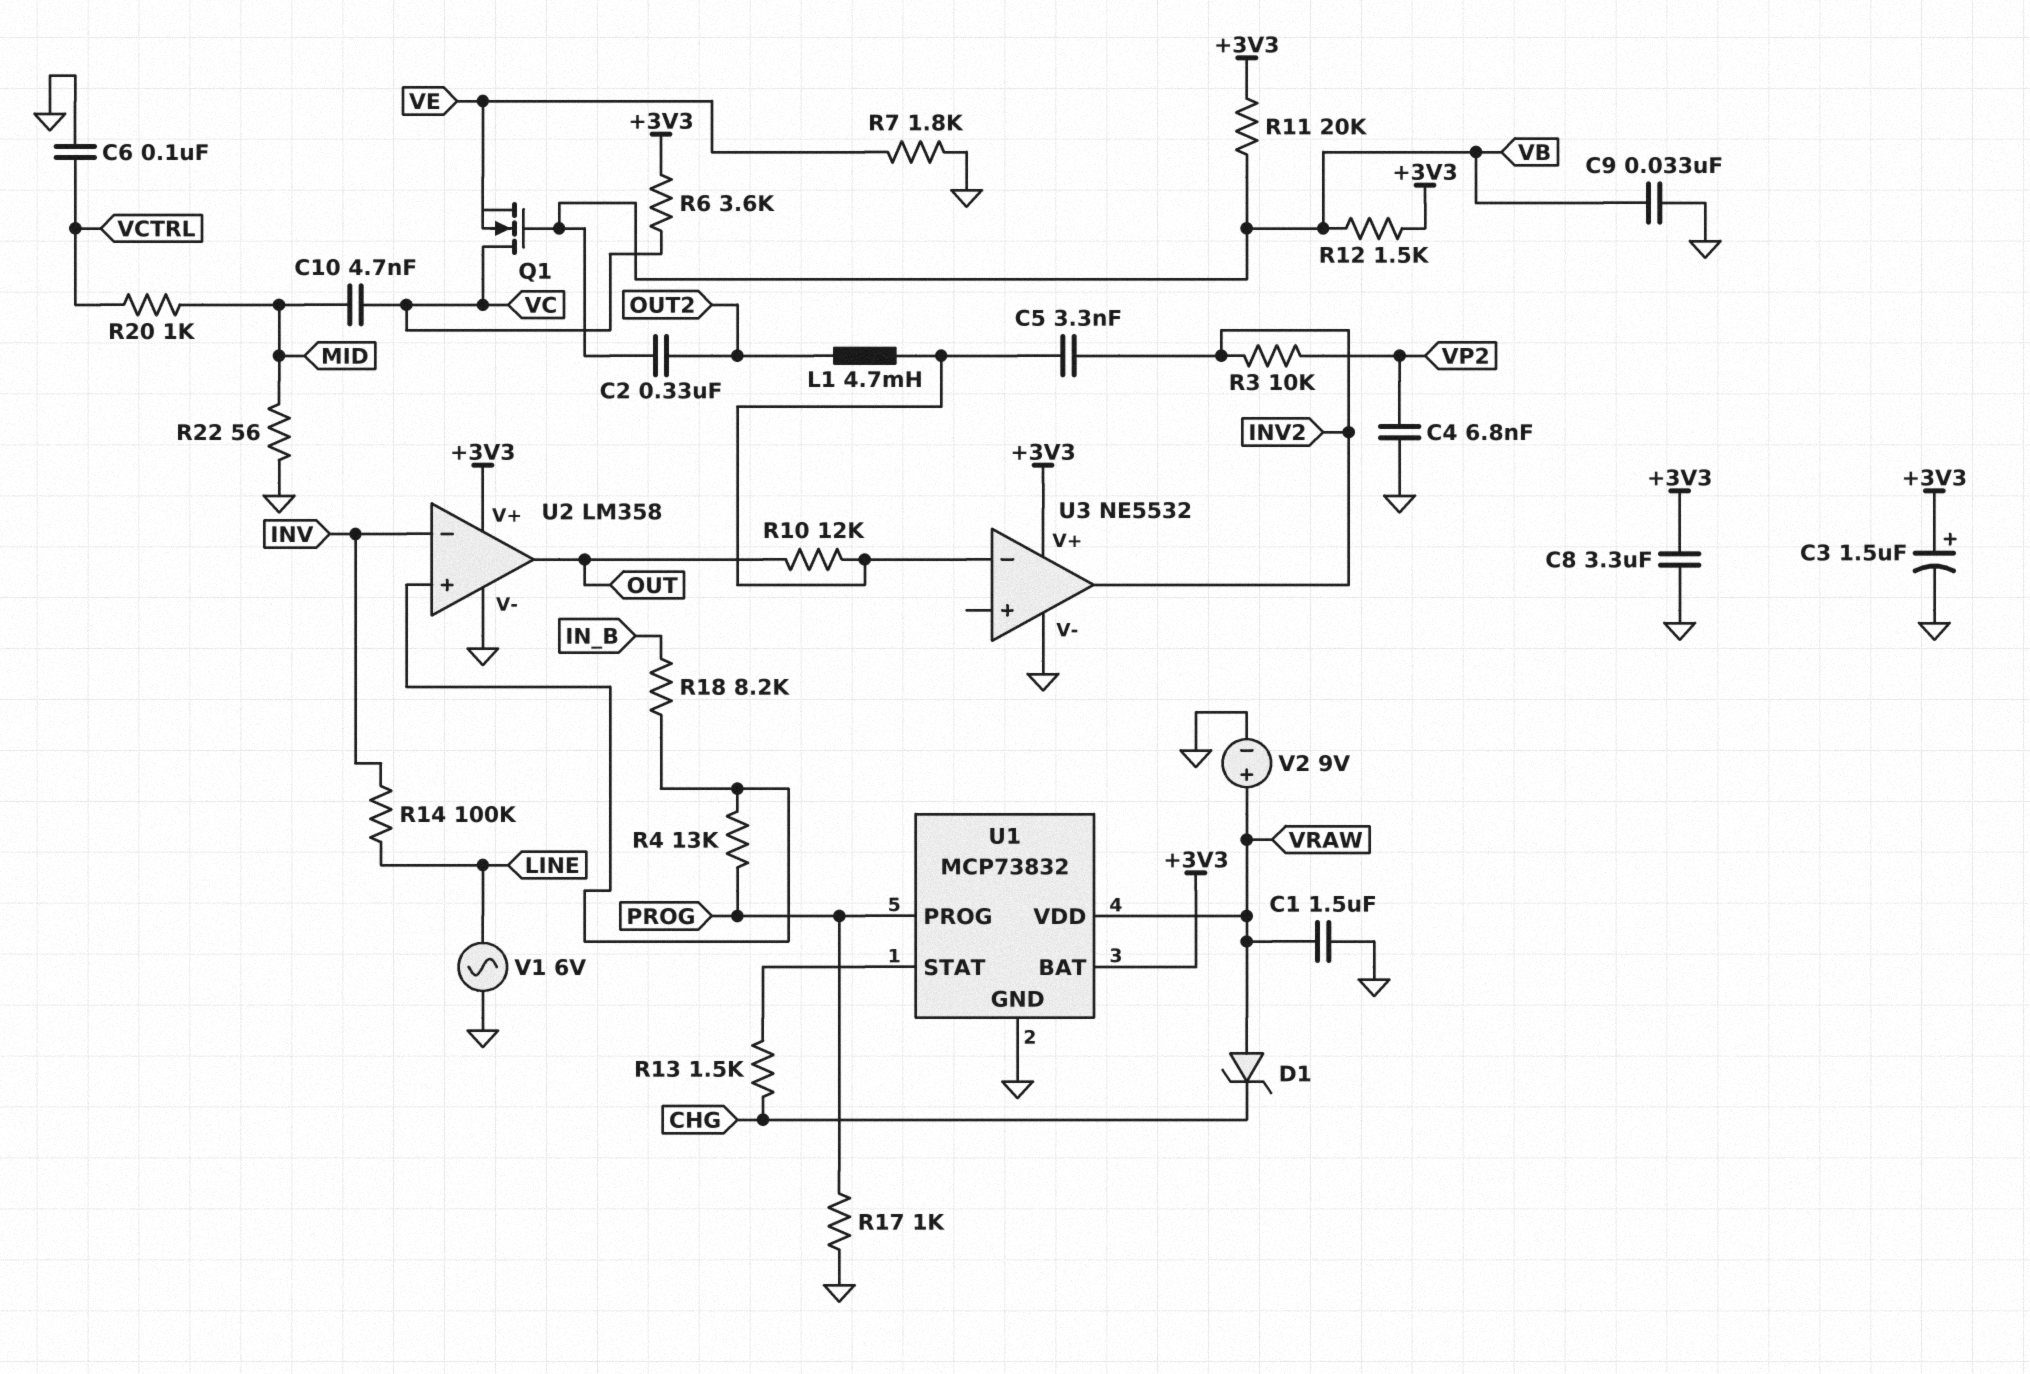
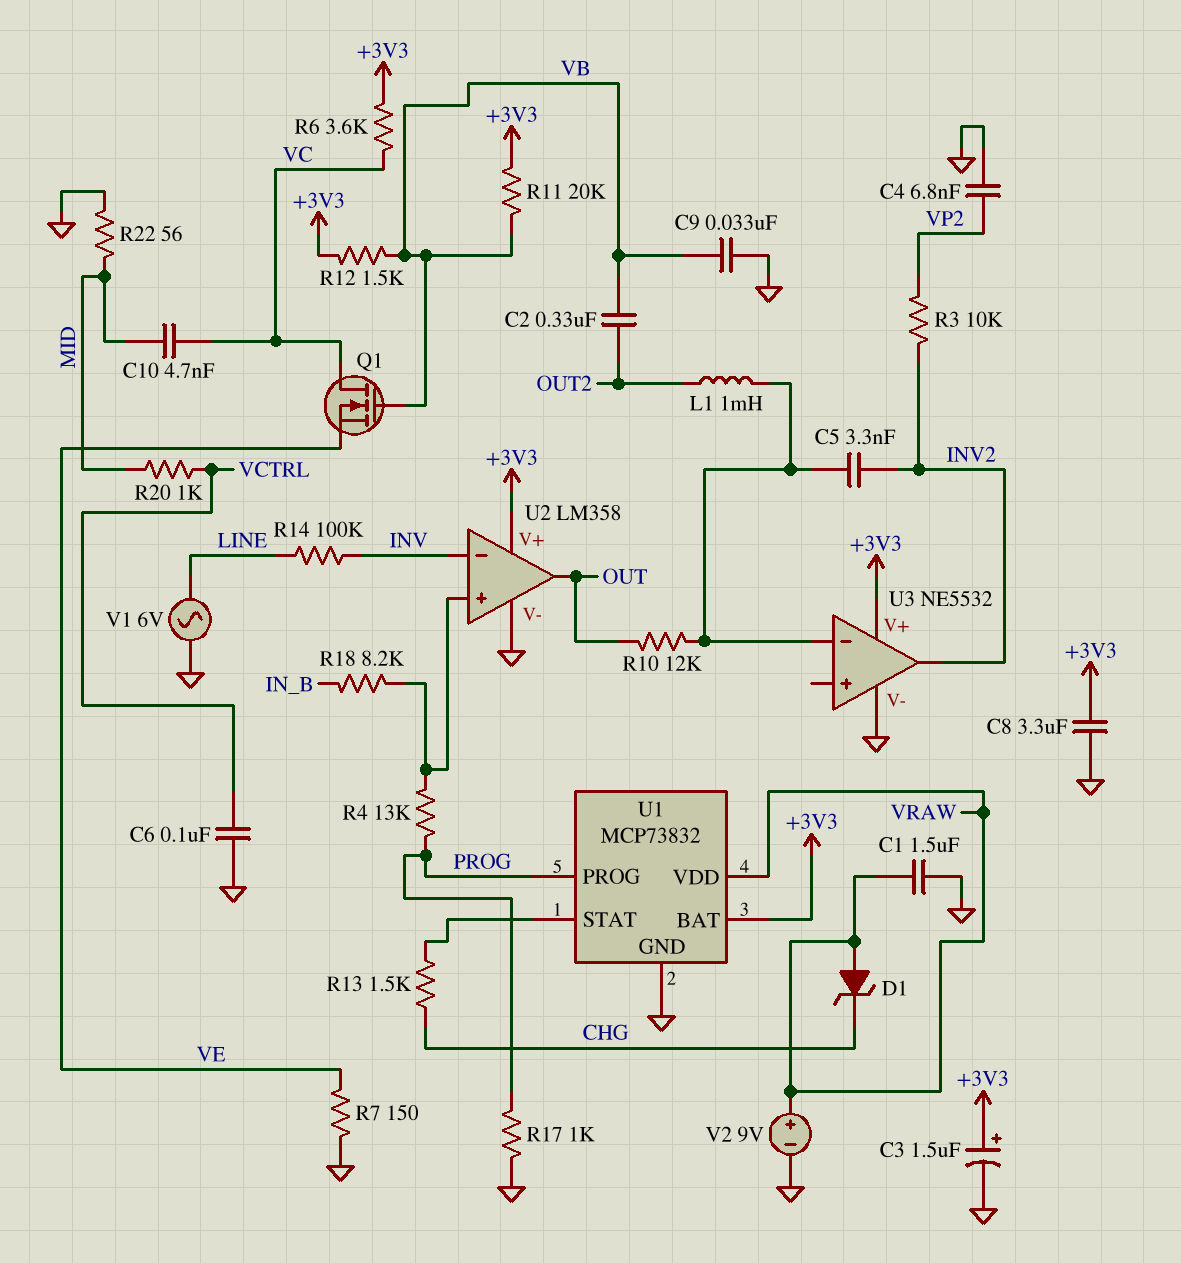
L1: 4.7mH (OUT2, U3/in-) -> 1mH (OUT2, U3/in-)
R7: 1.8k (GND, VE) -> 150 (GND, VE)

